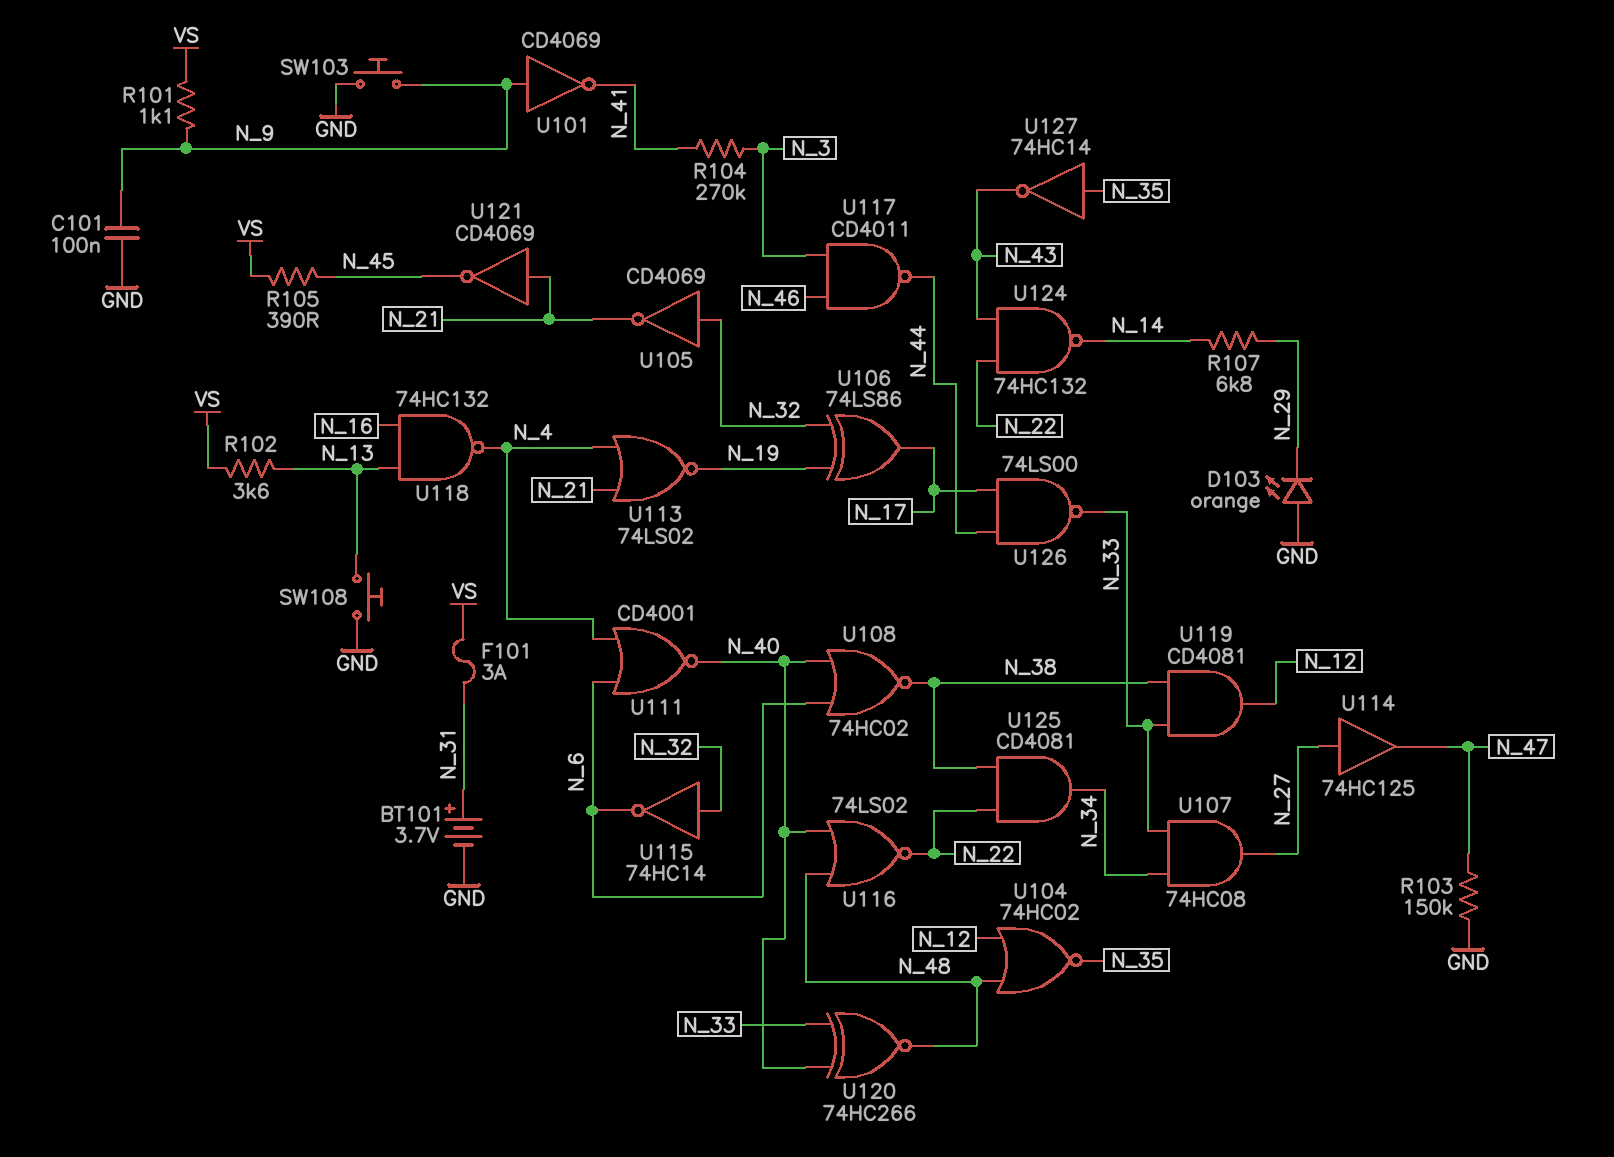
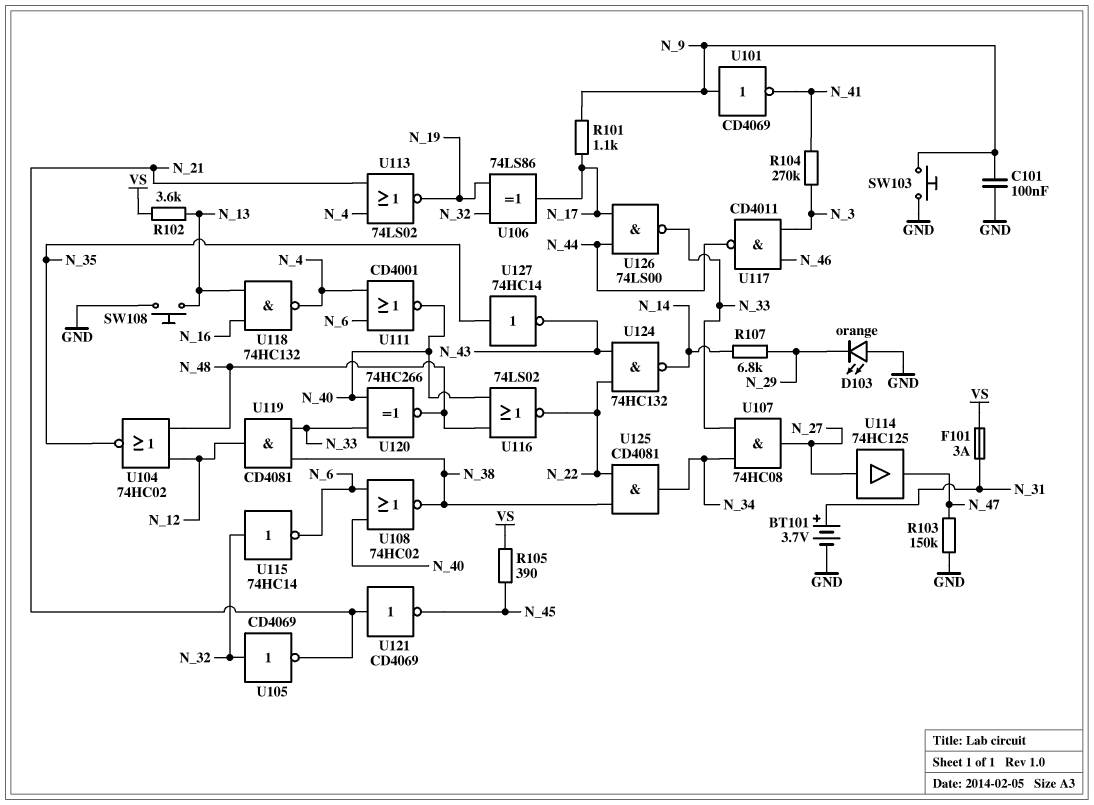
R101: 1.1k (N_9, VS) -> 1.1k (N_9, N_17)

